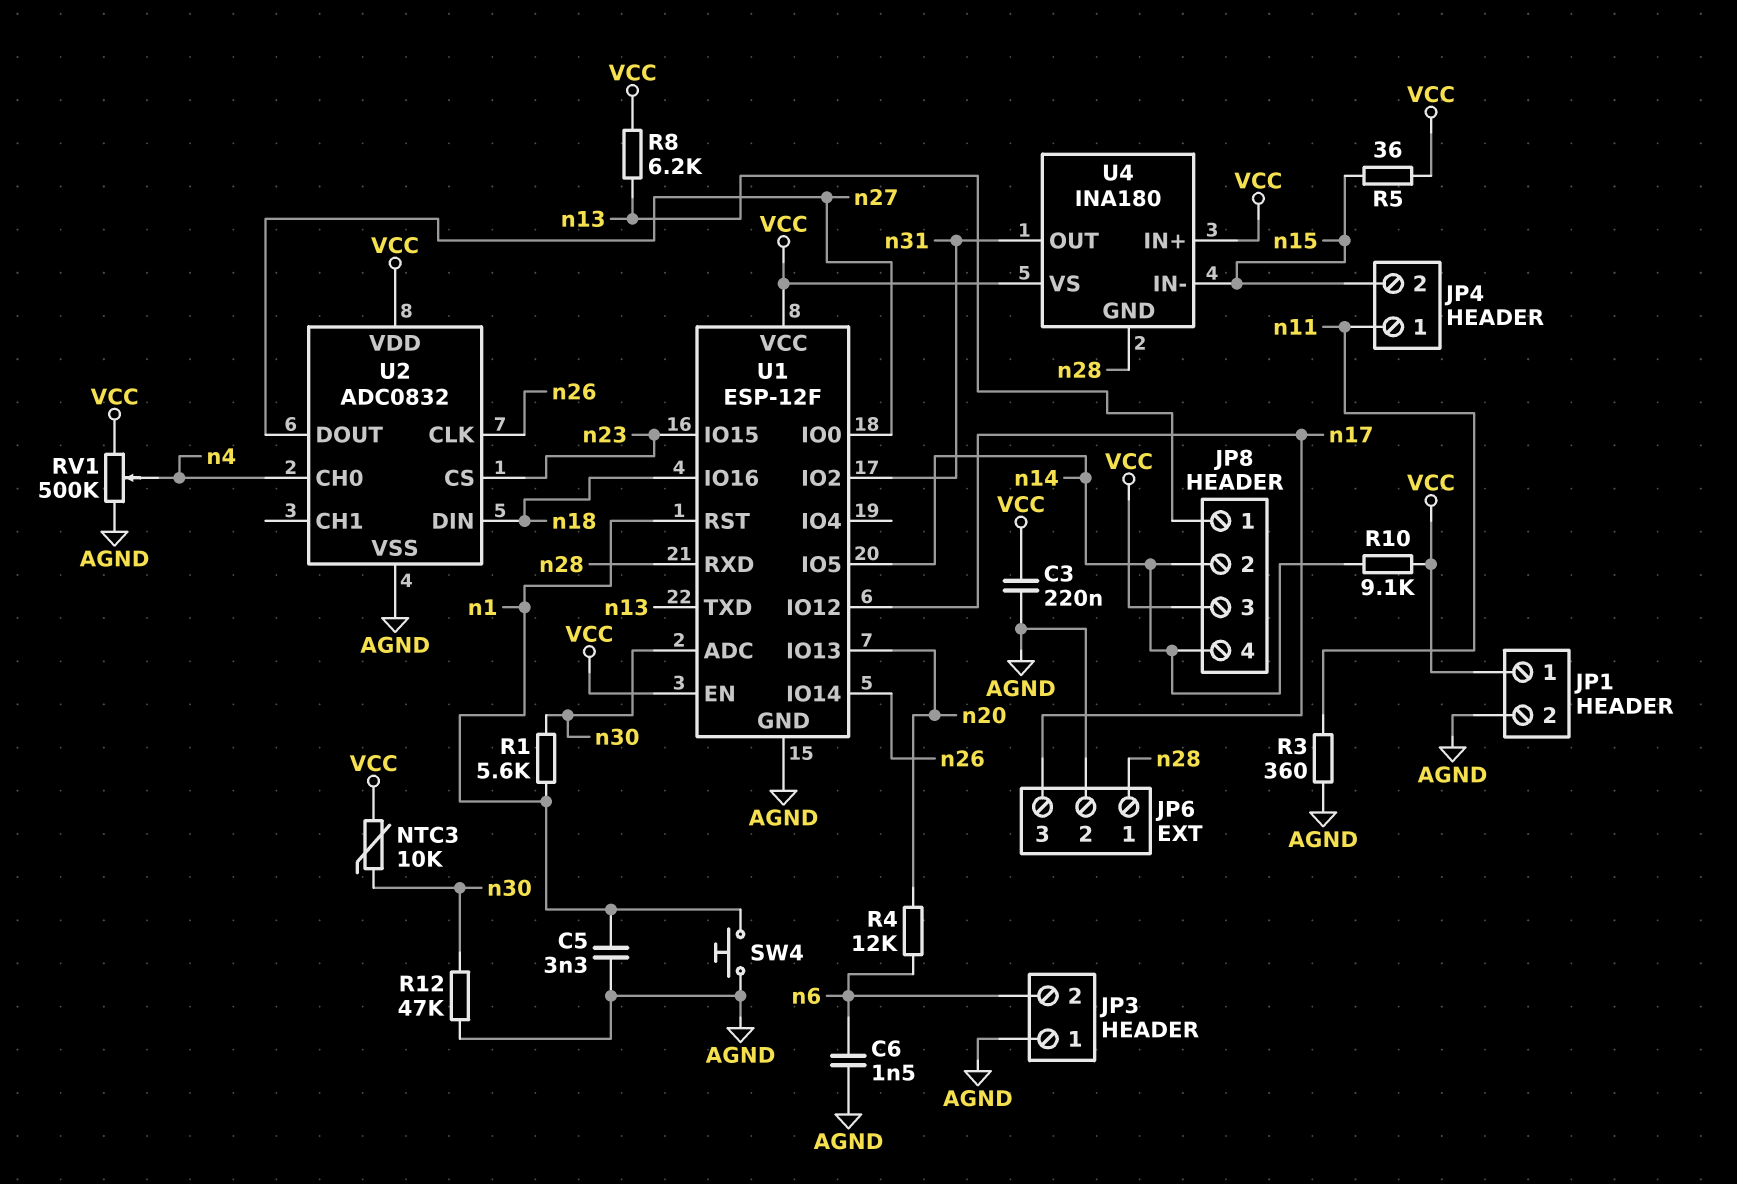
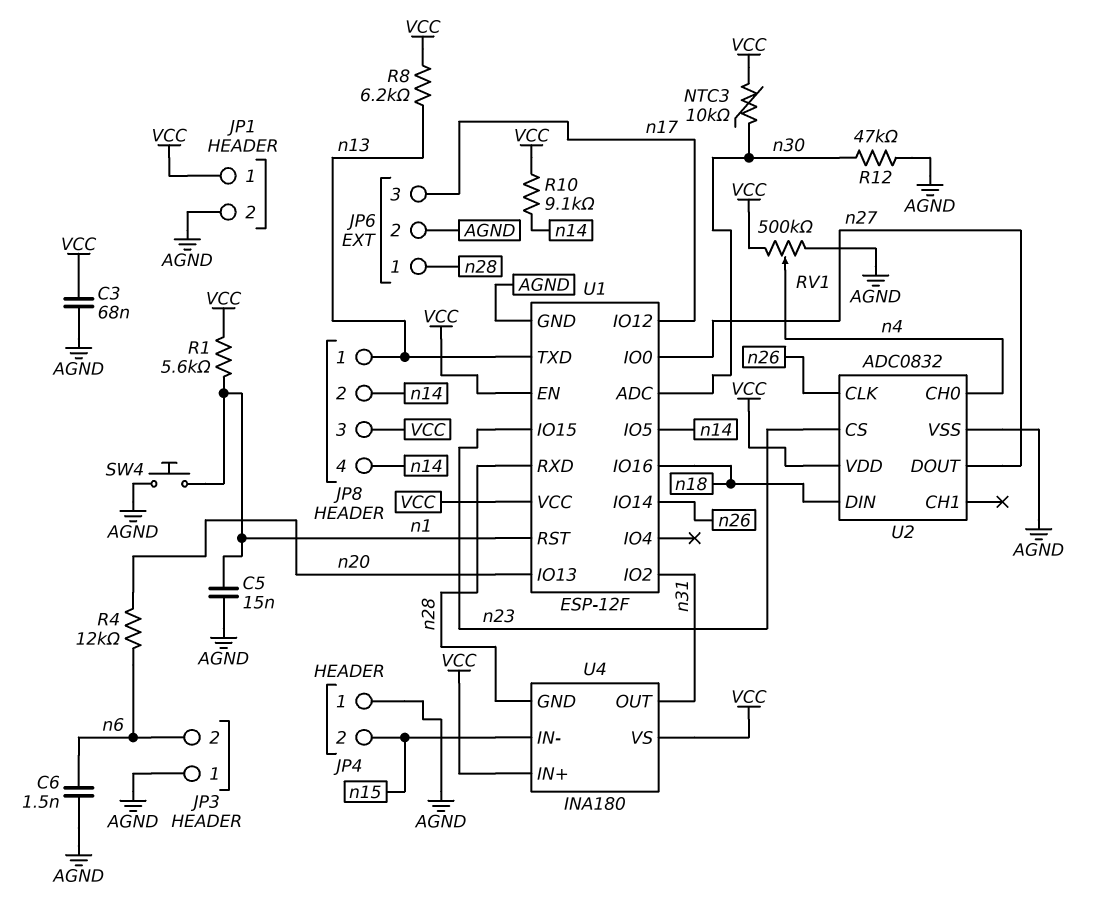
C3: 220nF (AGND, VCC) -> 68nF (AGND, VCC)
C5: 3.3nF (AGND, n1) -> 15nF (AGND, n1)
JP4 pin 1: n11 -> AGND
R1: 5.6k (n1, n30) -> 5.6k (VCC, n1)
R3: 360 (AGND, n11) -> none
R5: 36 (VCC, n15) -> none

